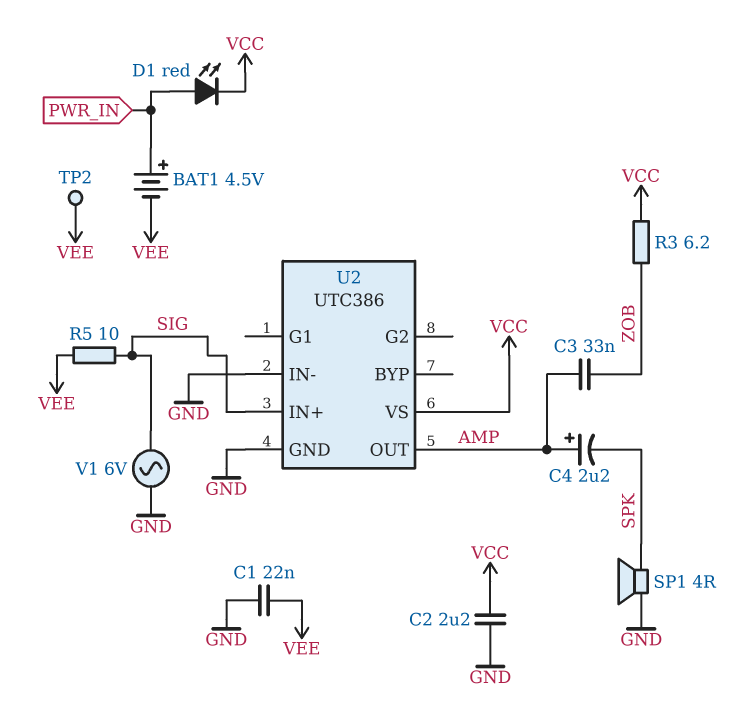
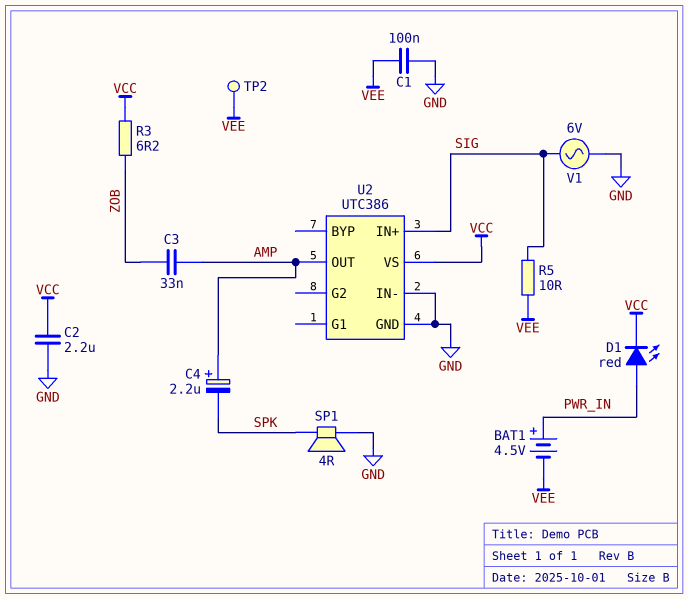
C1: 22nF (GND, VEE) -> 100nF (GND, VEE)

